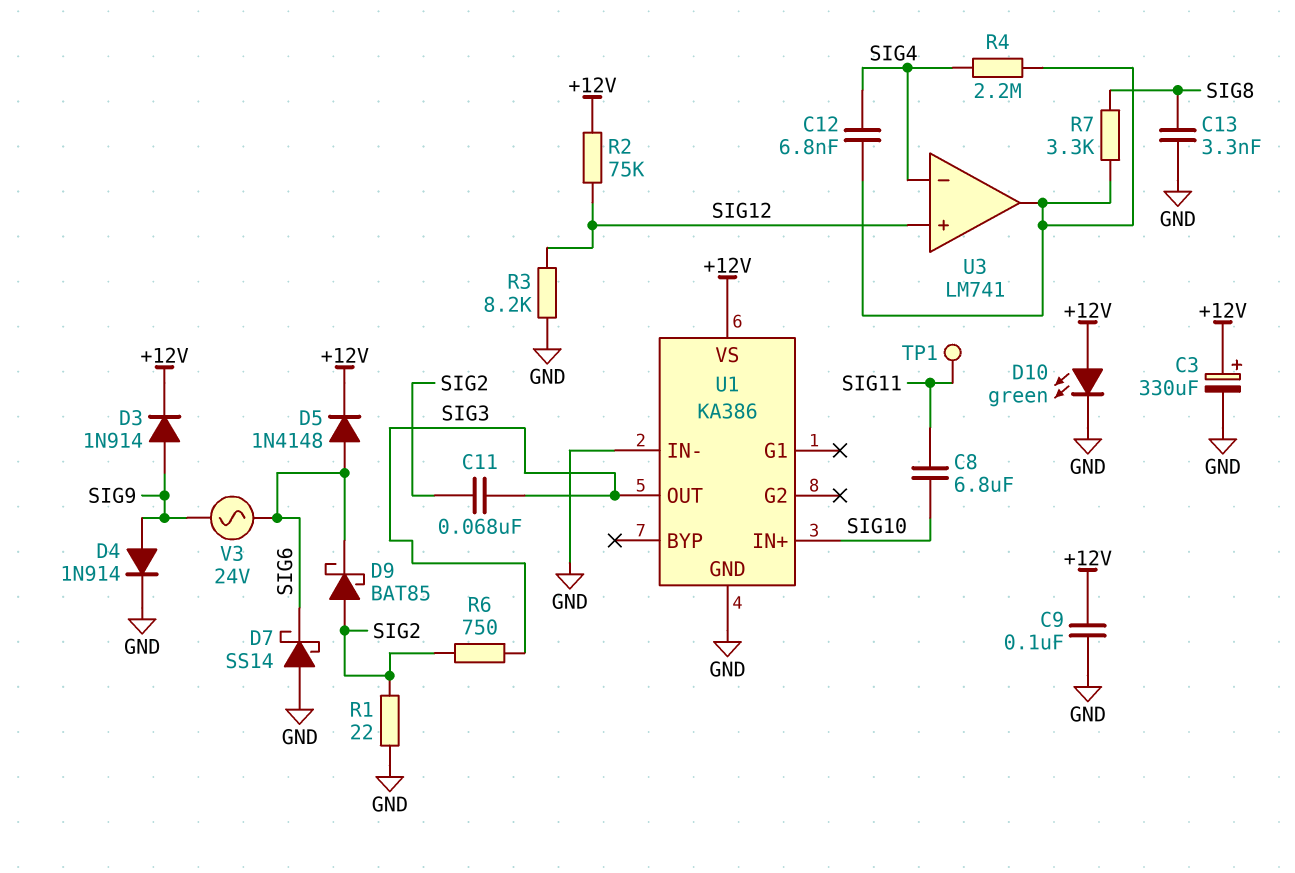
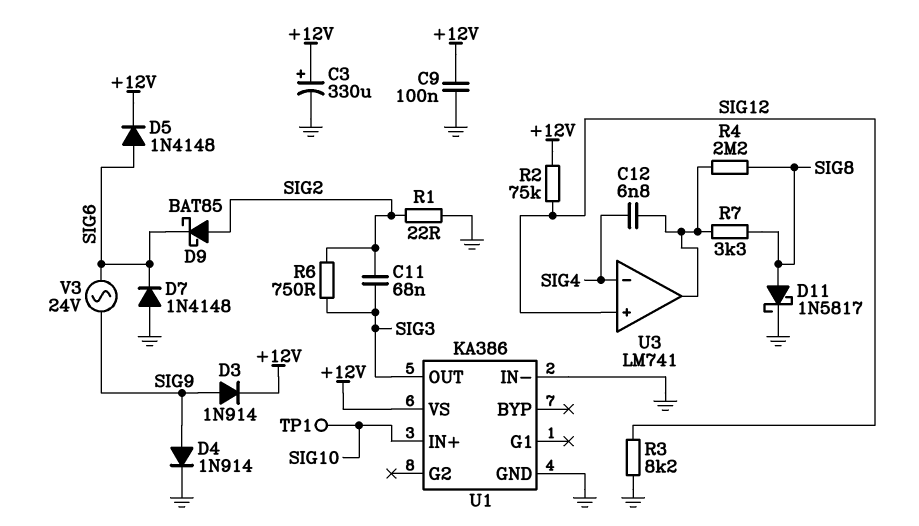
C8: 6.8uF (SIG10, SIG11) -> none
C13: 3.3nF (GND, SIG8) -> none
D7: schottky SS14 (A GND, K SIG6) -> diode 1N4148 (A GND, K SIG6)
D10: LED green (A +12V, K GND) -> none
D11: none -> schottky 1N5817 (A SIG8, K GND)
R4: 2.2M (SIG4, U3/out) -> 2.2M (SIG8, U3/out)
TP1: test point (SIG11) -> test point (SIG10)

